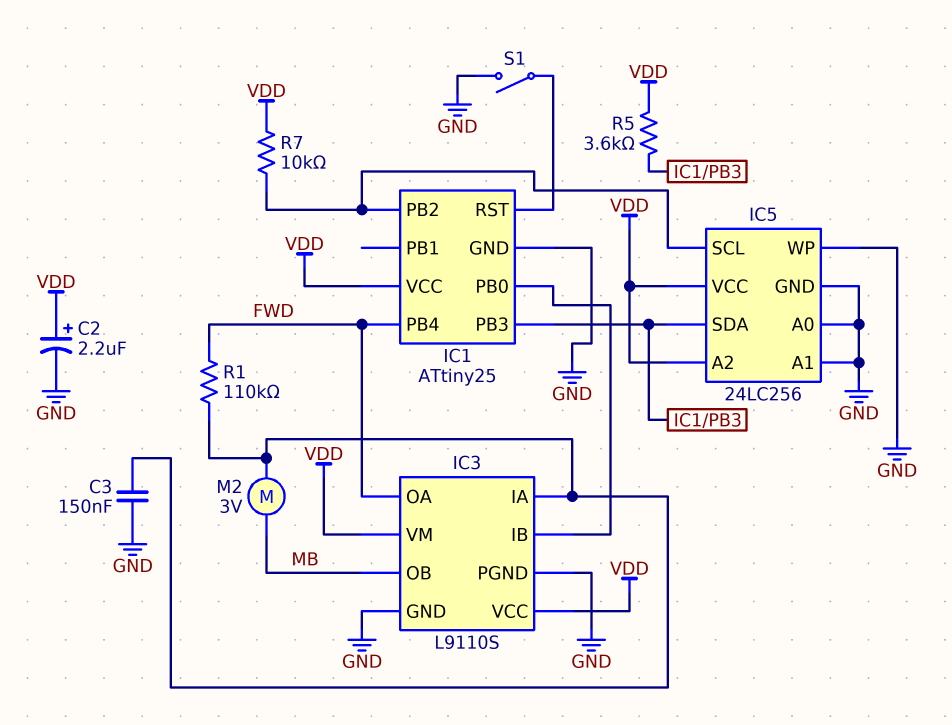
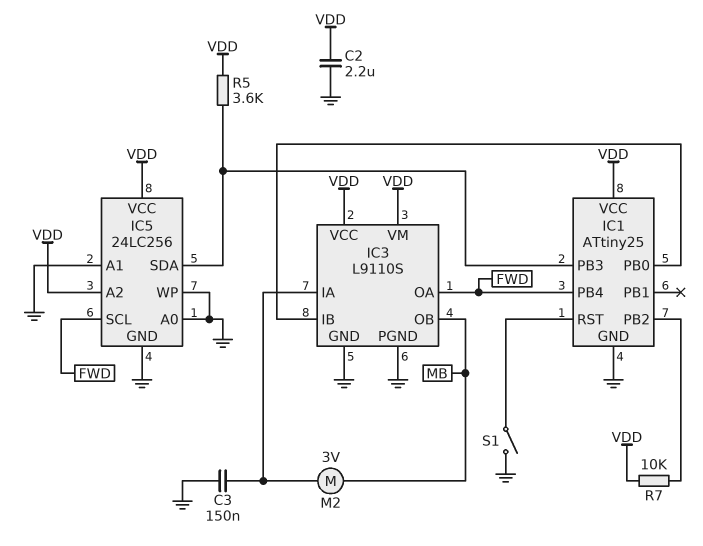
C2: 2.2uF (plus VDD, minus GND) -> 2.2uF (GND, VDD)
IC5 pin SCL: IC1/PB2 -> FWD
R1: 110k (FWD, IC3/IA) -> none

